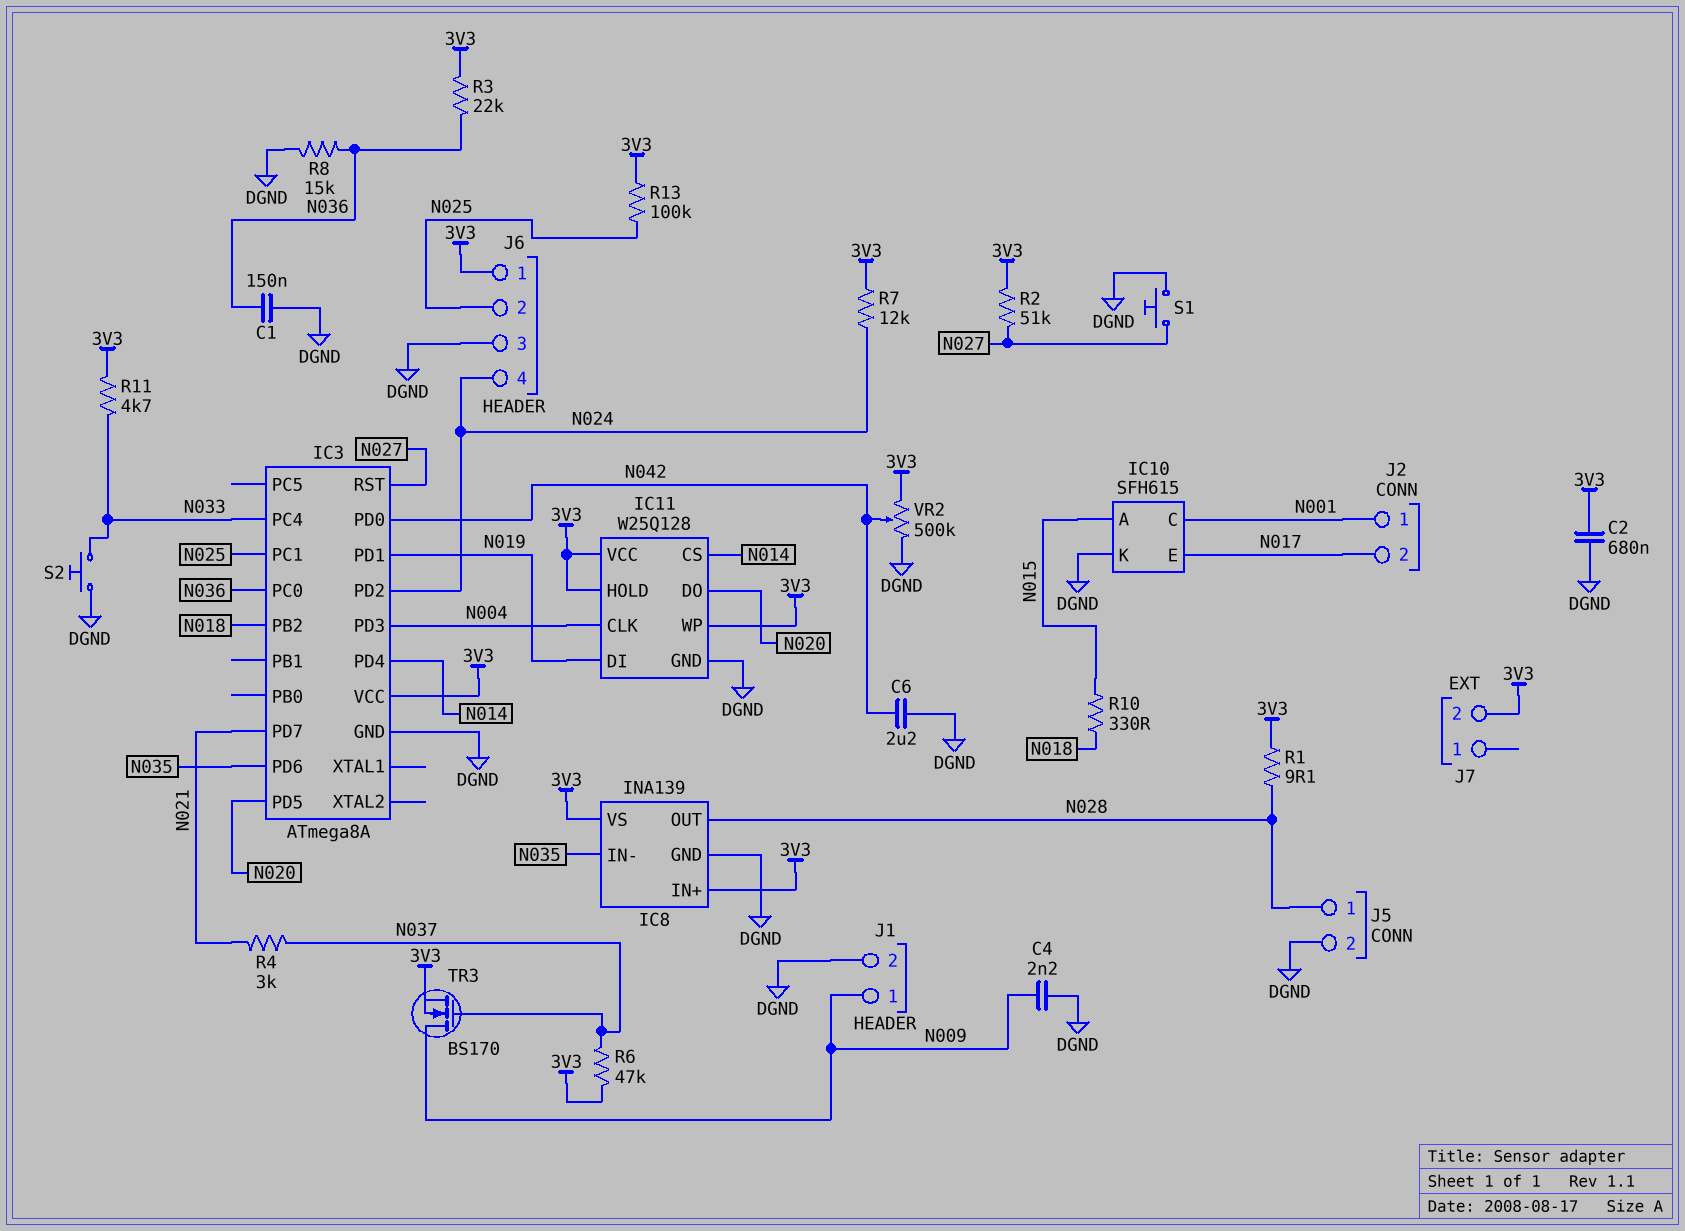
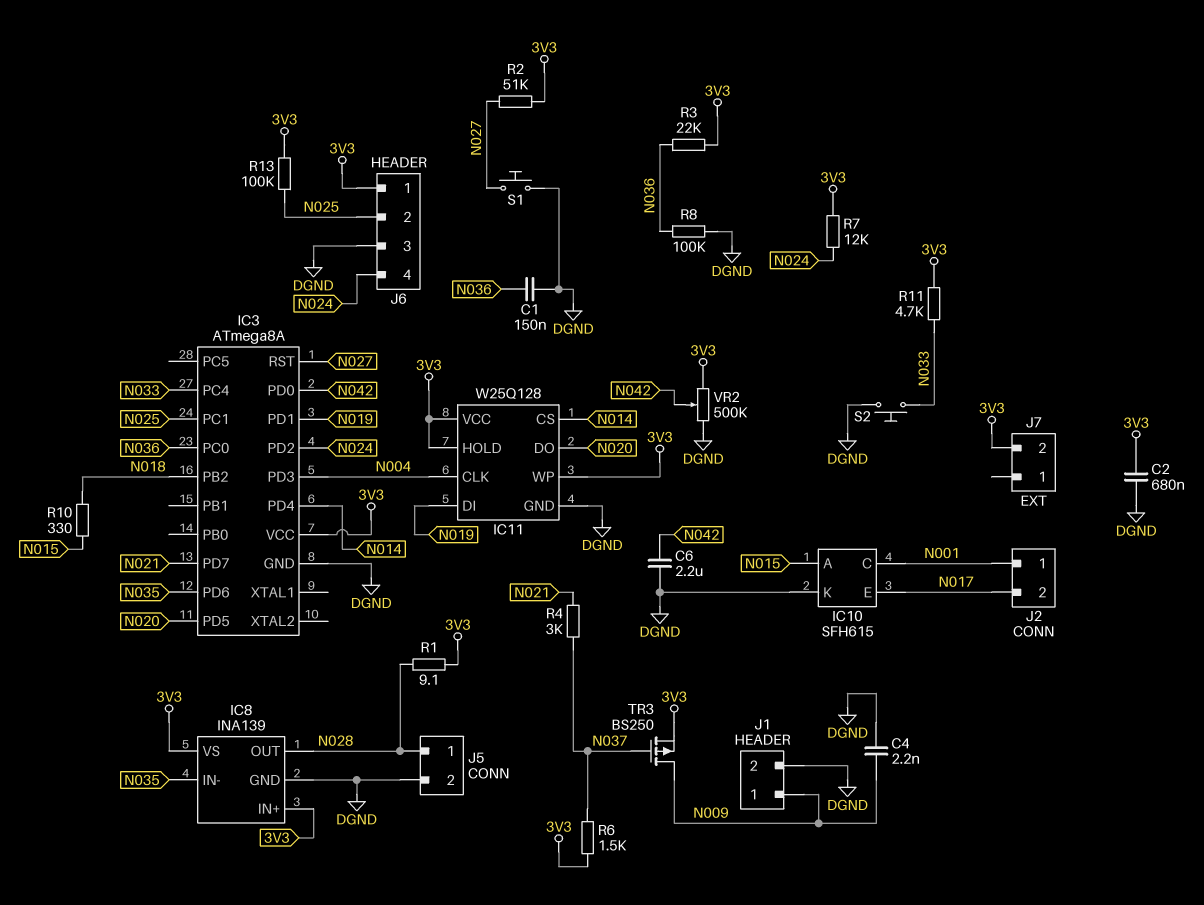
R6: 47k (3V3, N037) -> 1.5k (3V3, N037)
R8: 15k (DGND, N036) -> 100k (DGND, N036)
TR3: NMOS BS170 (G N037, D N009, S 3V3) -> PMOS BS250 (G N037, D N009, S 3V3)

